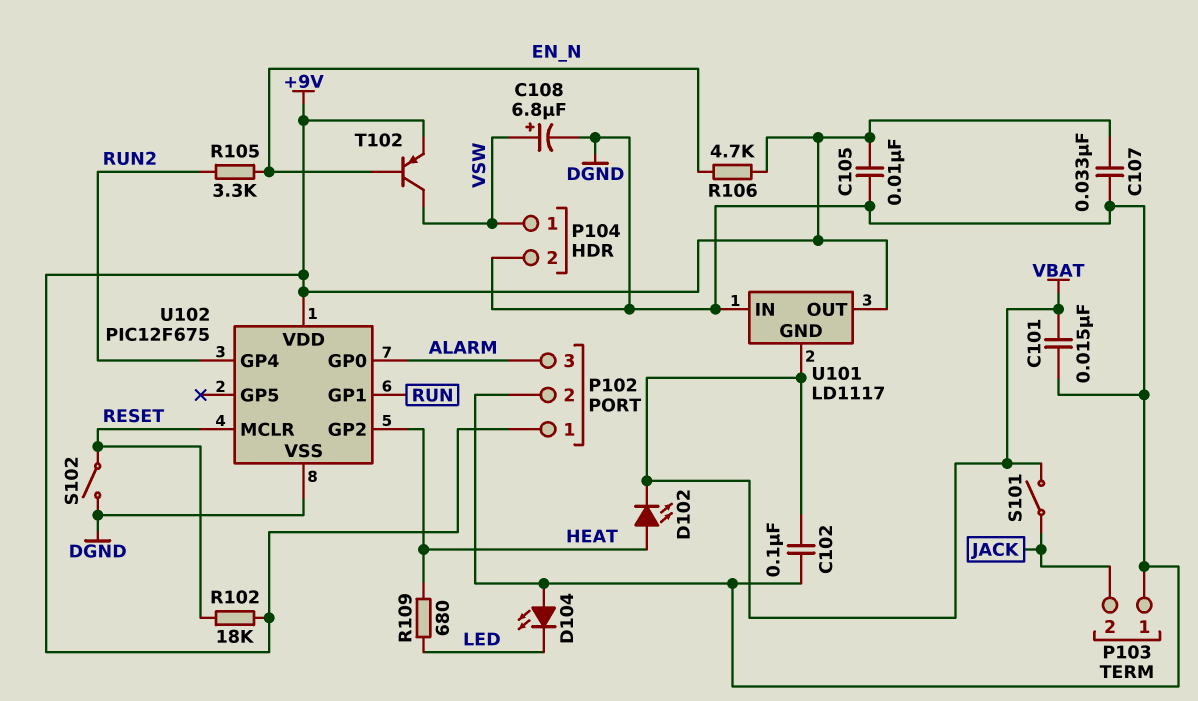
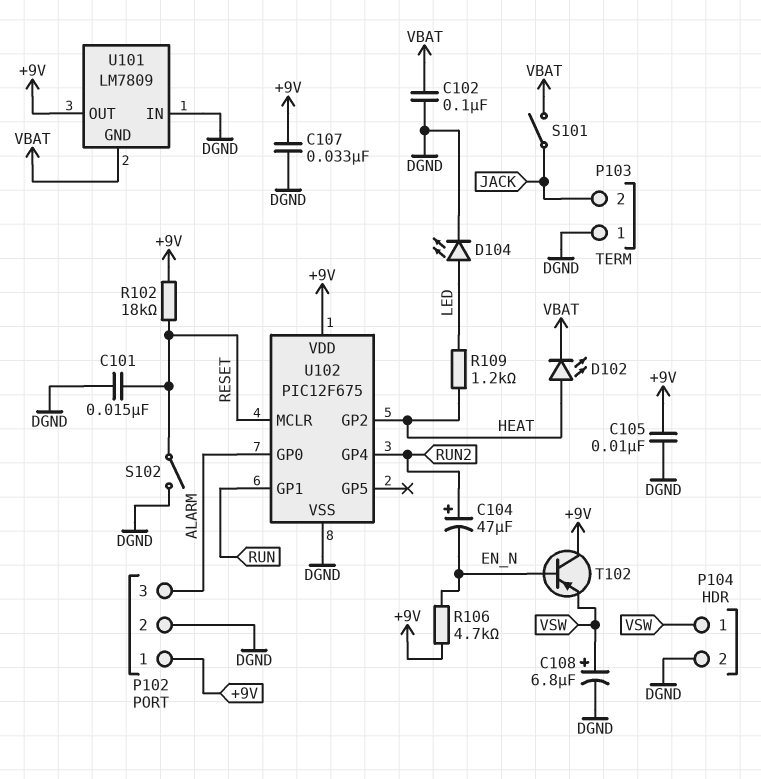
C101: 15nF (DGND, VBAT) -> 15nF (DGND, RESET)
C104: none -> 47uF (plus RUN2, minus EN_N)
D104: LED (A DGND, K LED) -> LED (A LED, K DGND)
R105: 3.3k (EN_N, RUN2) -> none
R109: 680 (HEAT, LED) -> 1.2k (HEAT, LED)
T102: PNP (B EN_N, C VSW, E +9V) -> PNP (B EN_N, C +9V, E VSW)
U101: LD1117 -> LM7809

